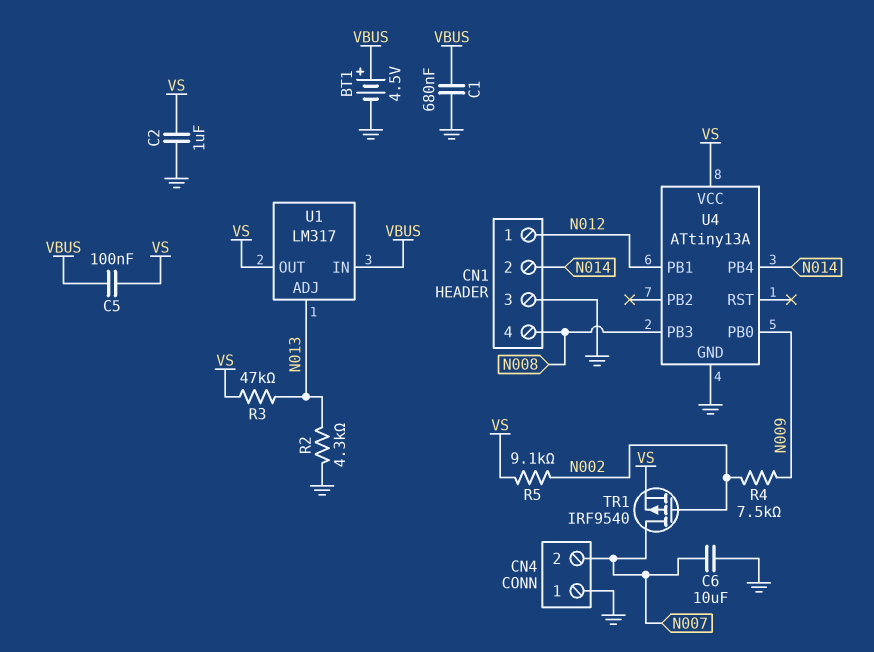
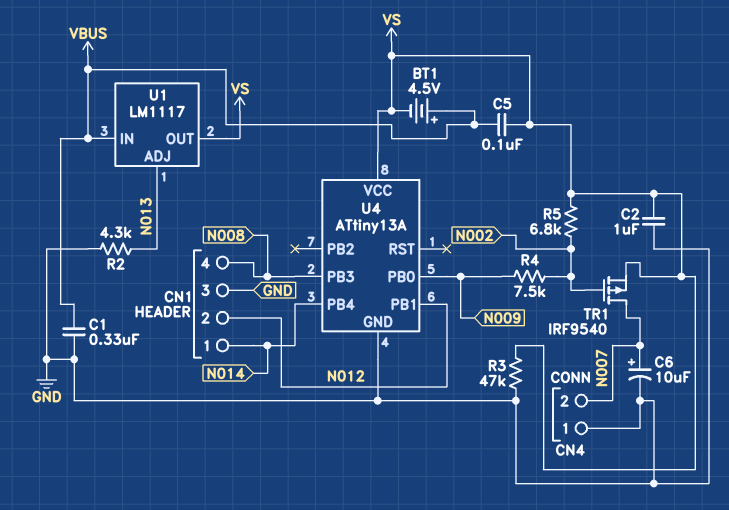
BT1: 4.5V (plus VBUS, minus GND) -> 4.5V (plus VBUS, minus VS)
C1: 680nF (GND, VBUS) -> 330nF (GND, VBUS)
C6: 10uF (GND, N007) -> 10uF (plus N007, minus GND)
CN1 pin 1: N012 -> N014
CN1 pin 2: N014 -> N012
R3: 47k (N013, VS) -> 47k (GND, VS)
R5: 9.1k (N002, VS) -> 6.8k (N002, VS)
U1: LM317 -> LM1117

